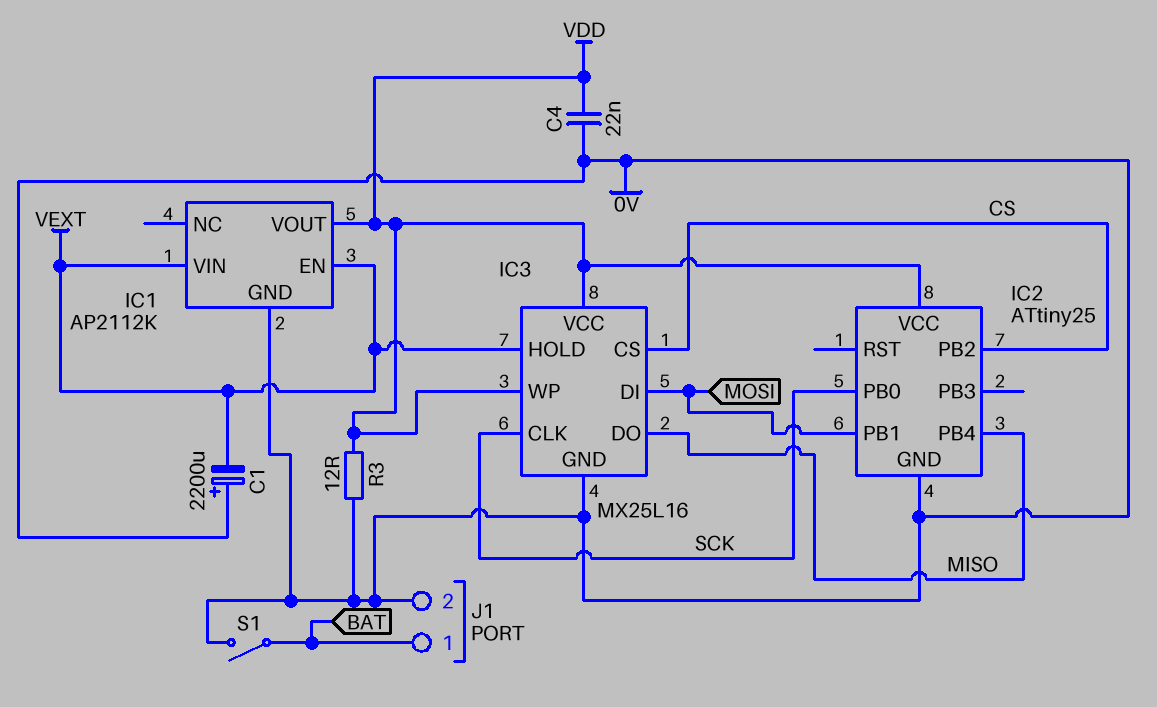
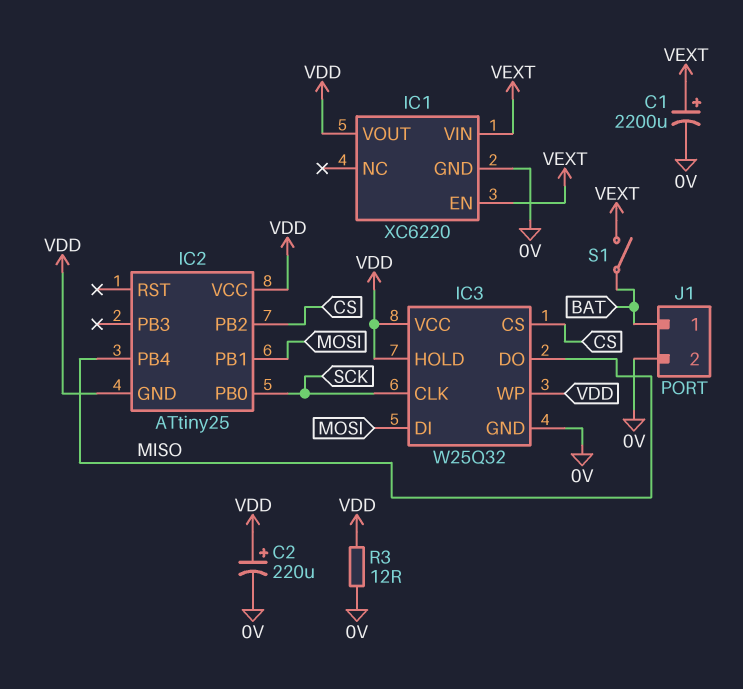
C1: 2200uF (plus 0V, minus VEXT) -> 2200uF (plus VEXT, minus 0V)
C2: none -> 220uF (plus VDD, minus 0V)
C4: 22nF (0V, VDD) -> none
IC1: AP2112K -> XC6220
IC2 pin GND: 0V -> VDD
IC3: MX25L16 -> W25Q32
IC3 pin HOLD: VEXT -> VDD
S1: switch (0V, BAT) -> switch (BAT, VEXT)

